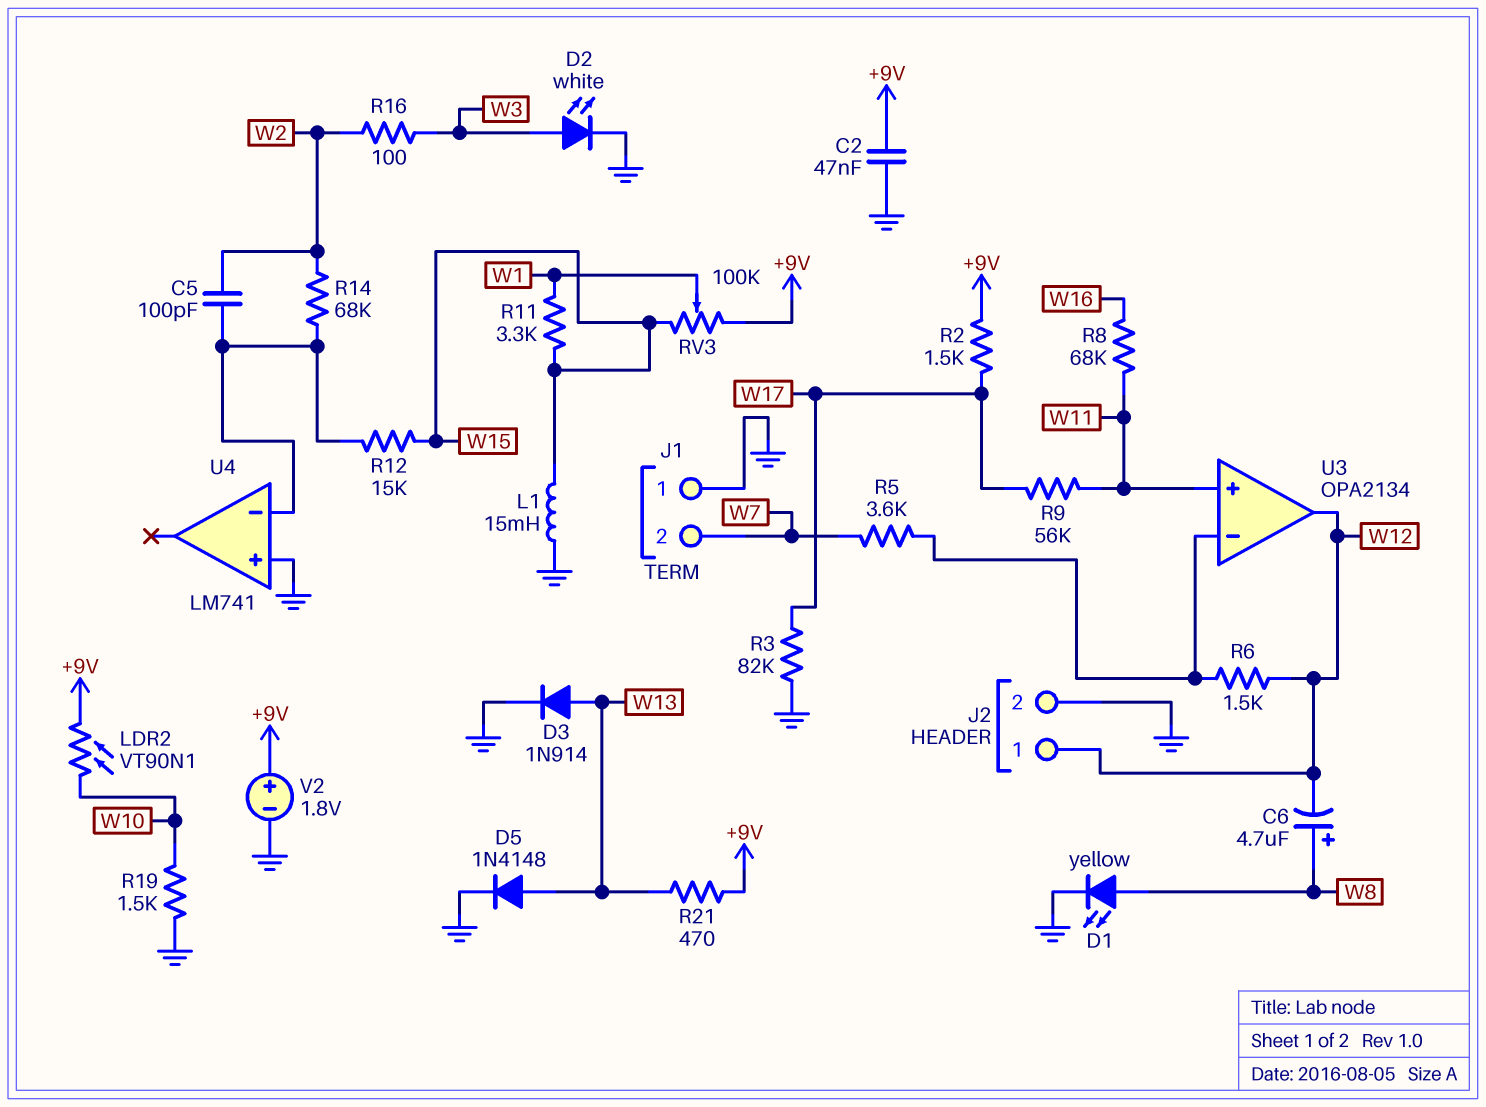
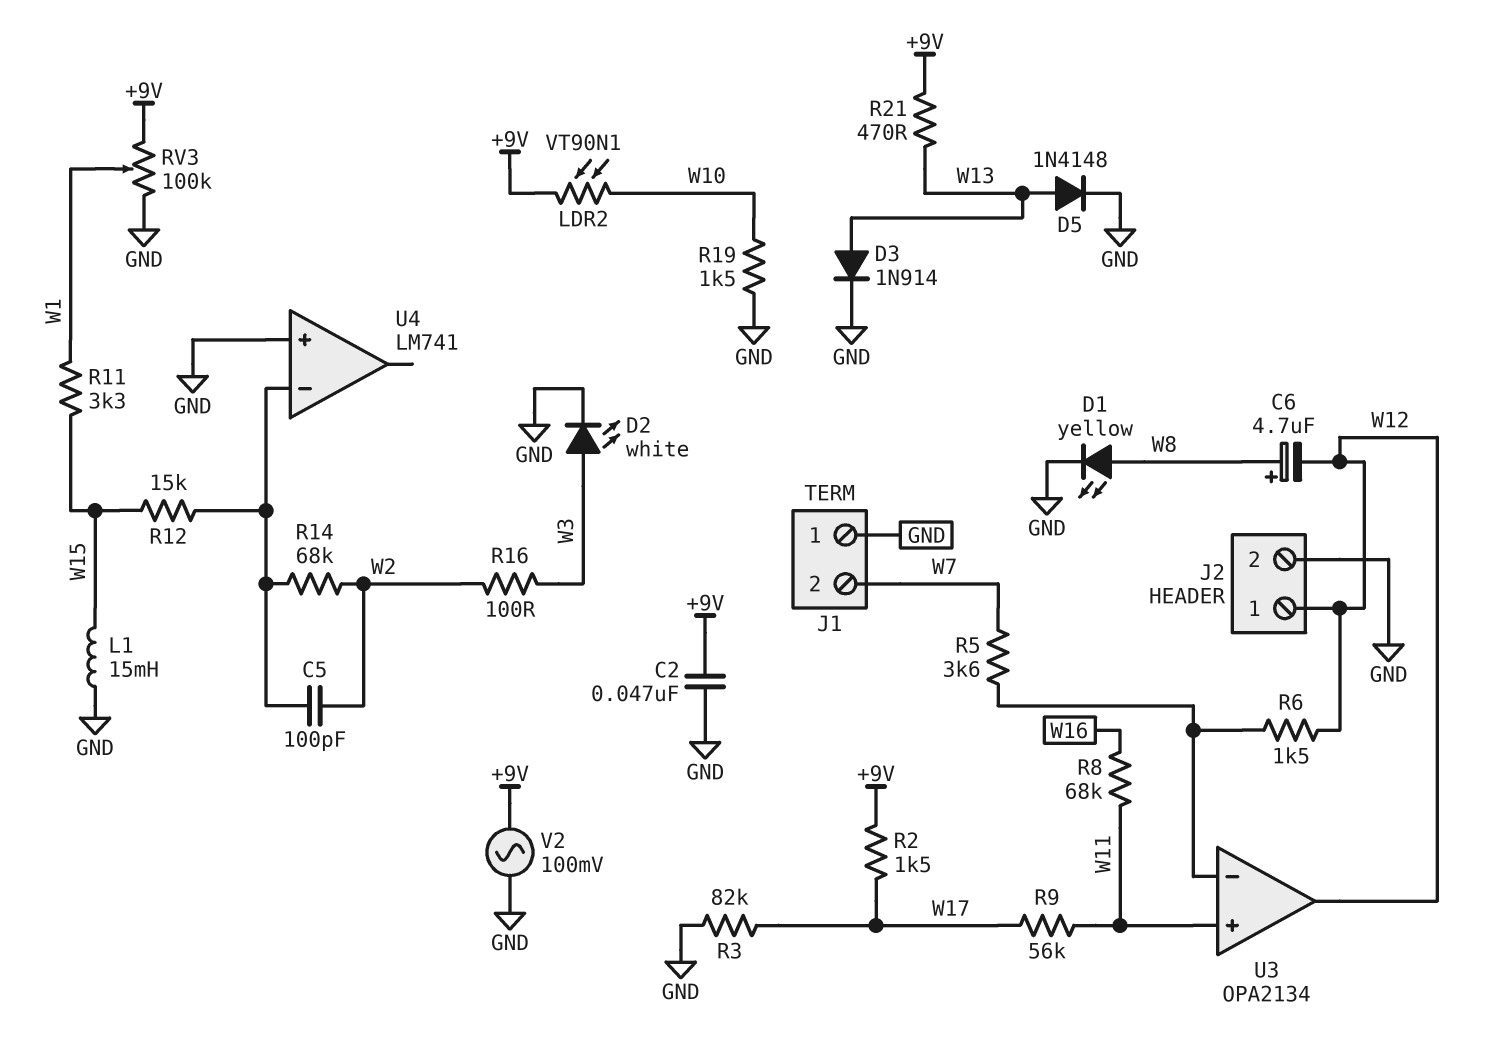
RV3: 100k (+9V, W15, wiper W1) -> 100k (+9V, GND, wiper W1)
V2: 1.8V (plus +9V, minus GND) -> AC 100mV (+9V, GND)

